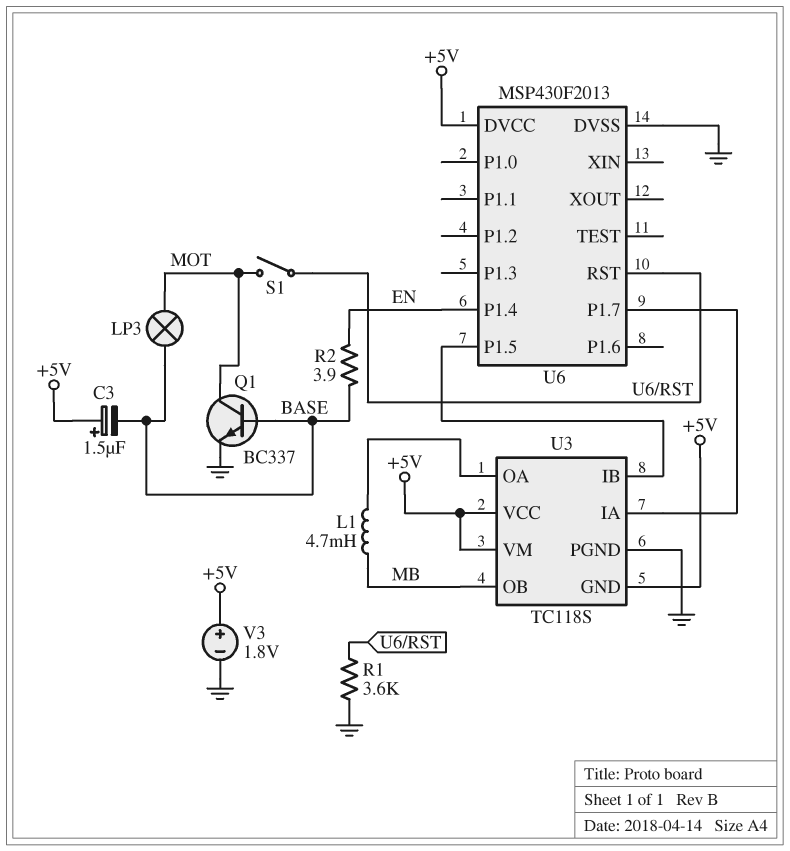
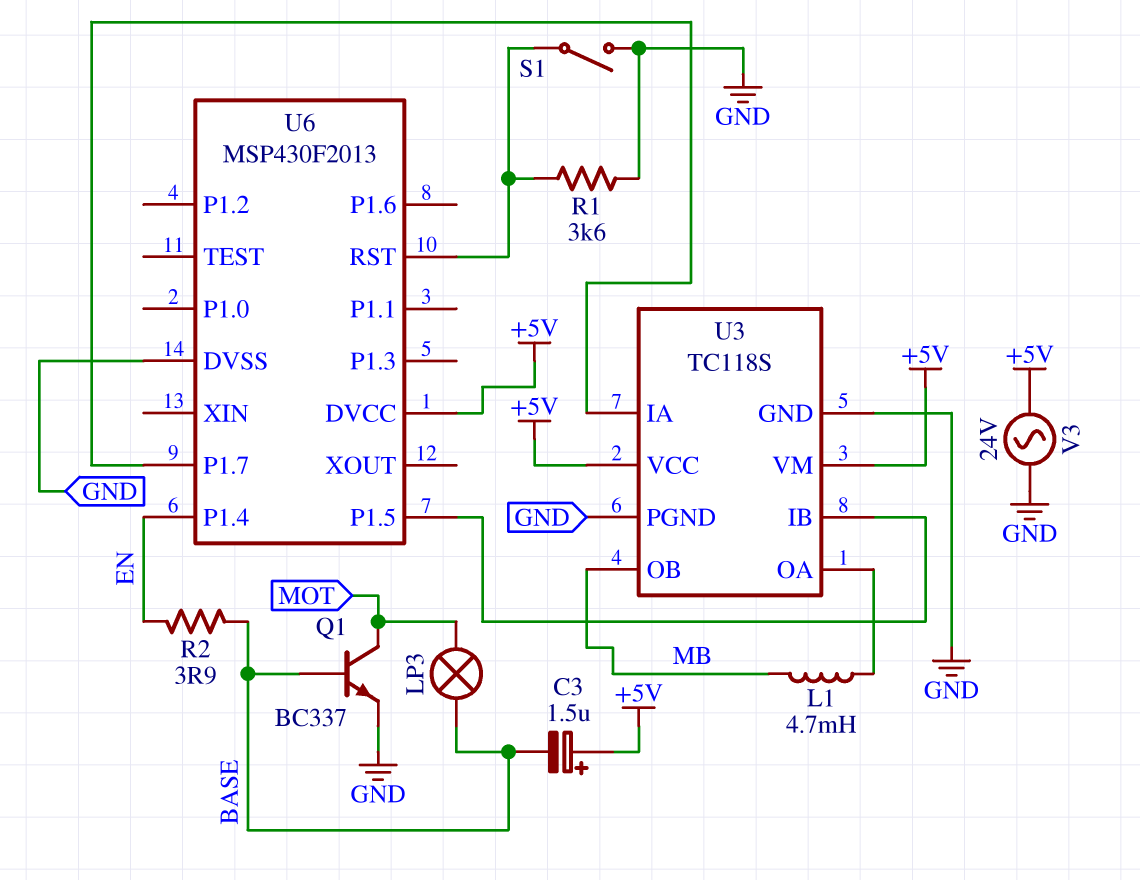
S1: switch (MOT, U6/RST) -> switch (GND, U6/RST)
U3 pin GND: +5V -> GND
V3: 1.8V (plus +5V, minus GND) -> AC 24V (+5V, GND)

